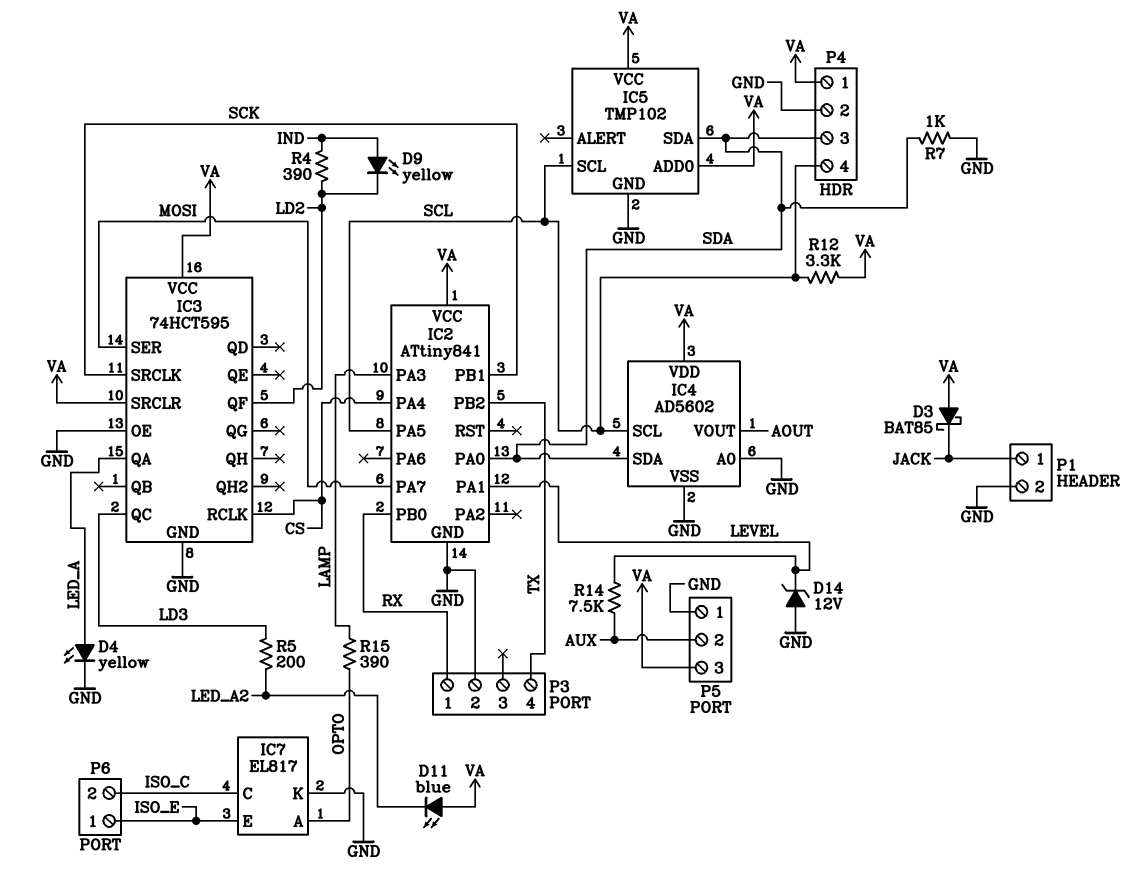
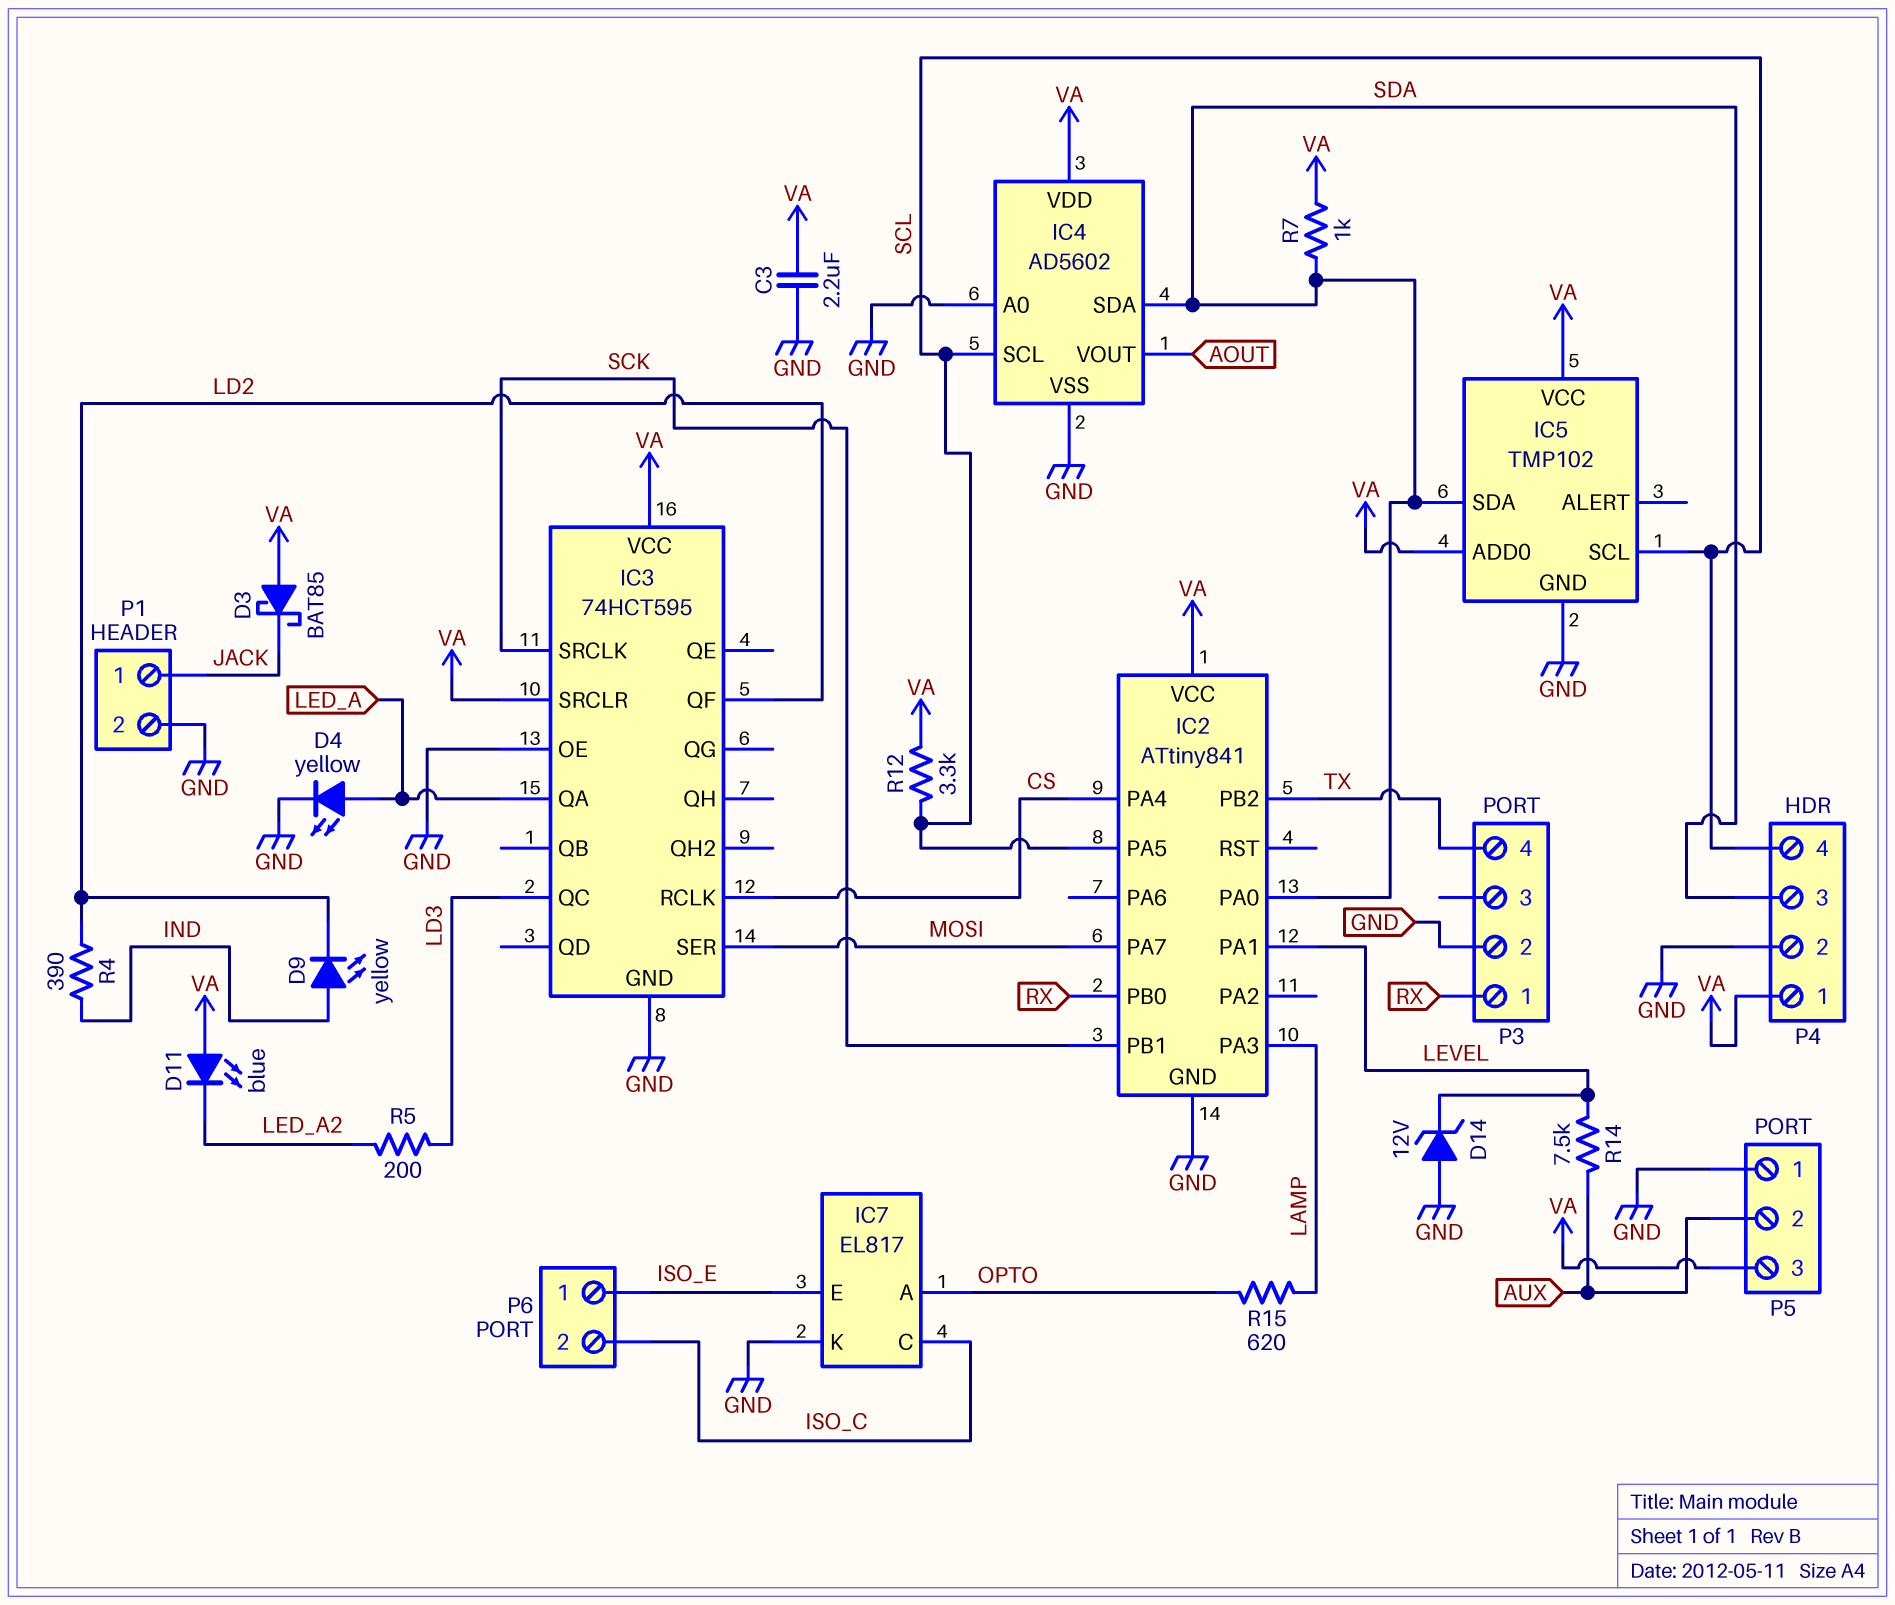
C3: none -> 2.2uF (GND, VA)
R7: 1k (GND, SDA) -> 1k (SDA, VA)
R15: 390 (LAMP, OPTO) -> 620 (LAMP, OPTO)

